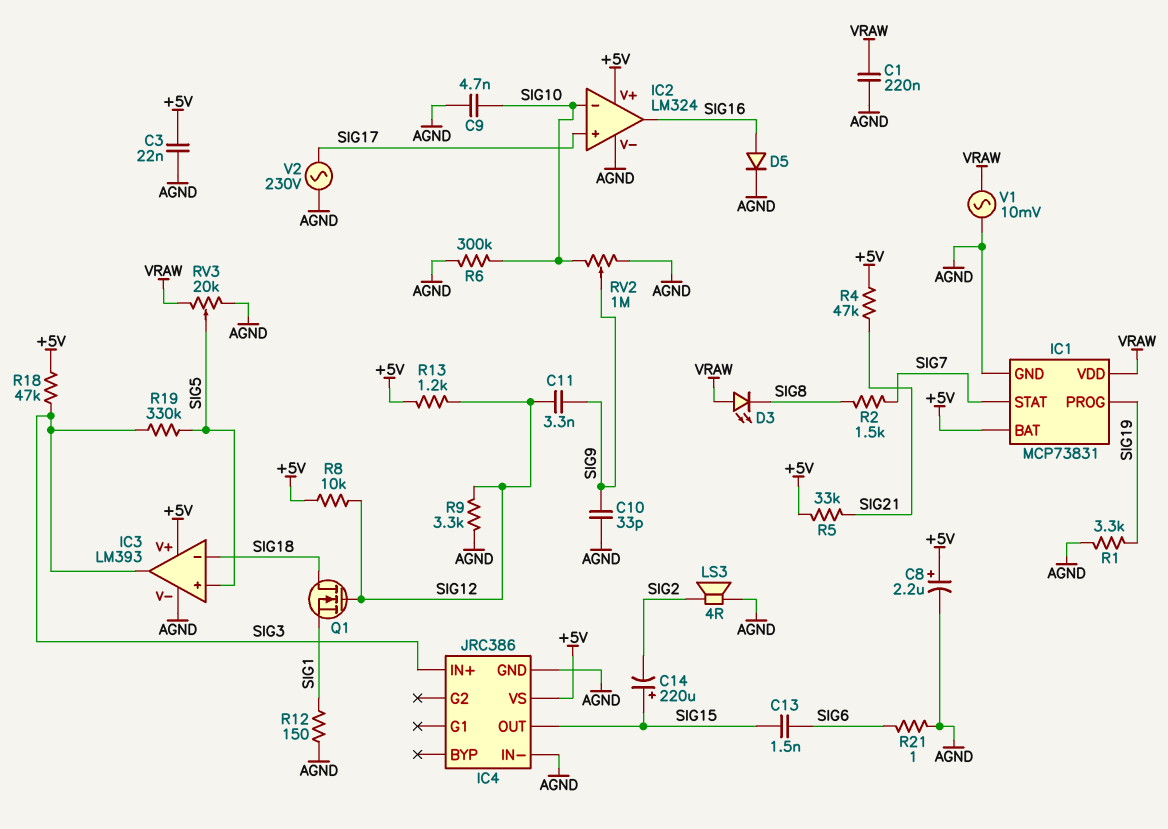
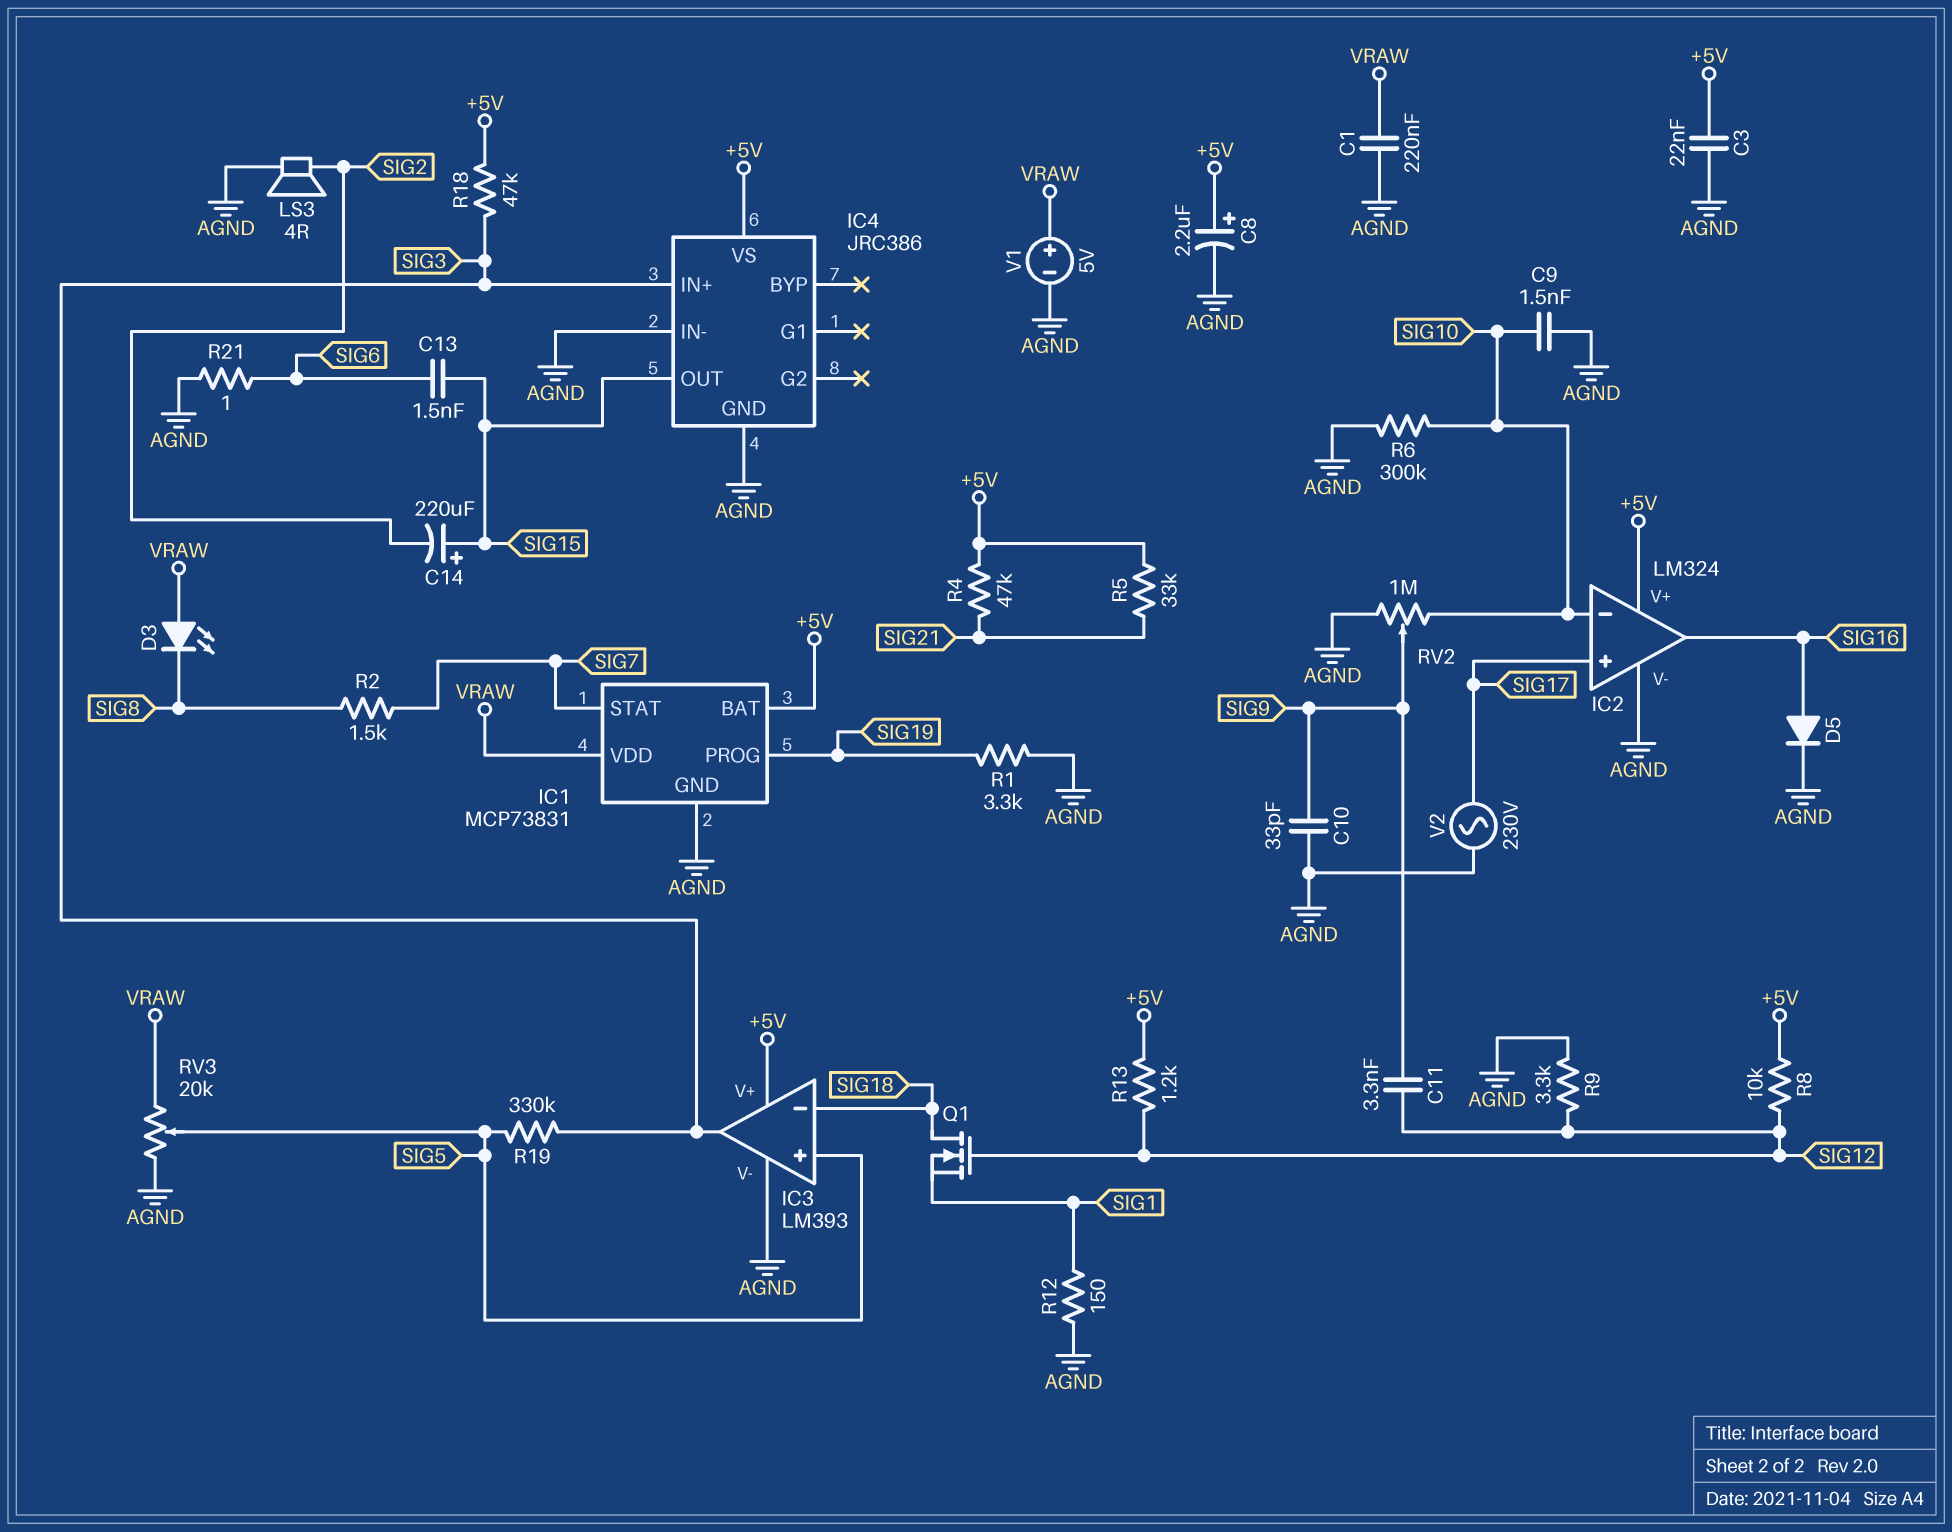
C9: 4.7nF (AGND, SIG10) -> 1.5nF (AGND, SIG10)
V1: AC 10mV (AGND, VRAW) -> 5V (plus VRAW, minus AGND)

